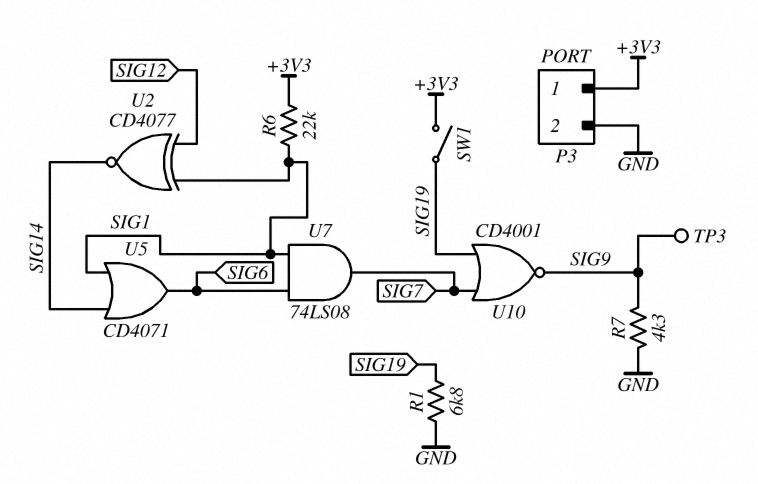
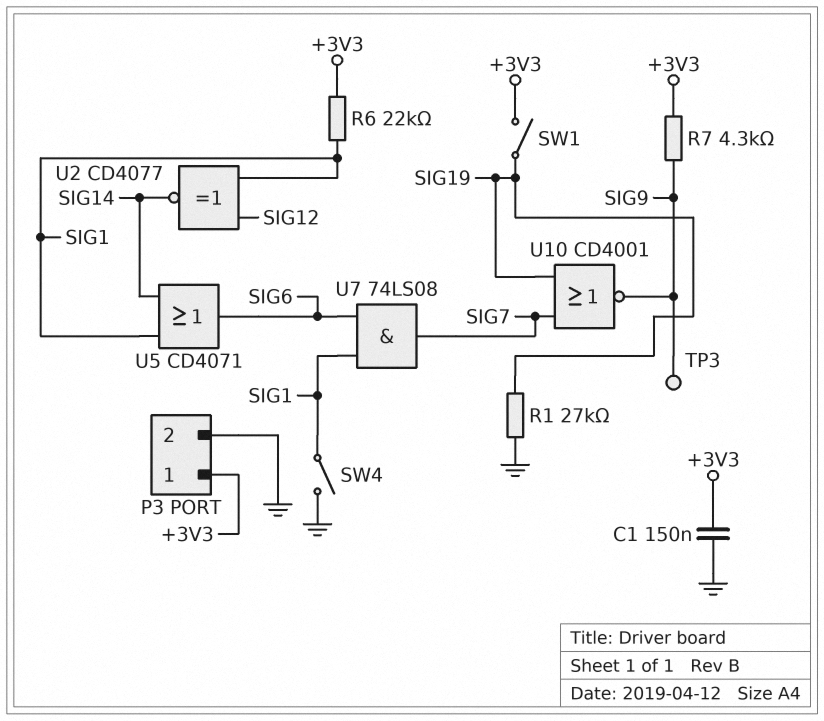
C1: none -> 150nF (+3V3, GND)
R1: 6.8k (GND, SIG19) -> 27k (GND, SIG19)
R7: 4.3k (GND, SIG9) -> 4.3k (+3V3, SIG9)
SW4: none -> switch (GND, SIG1)

